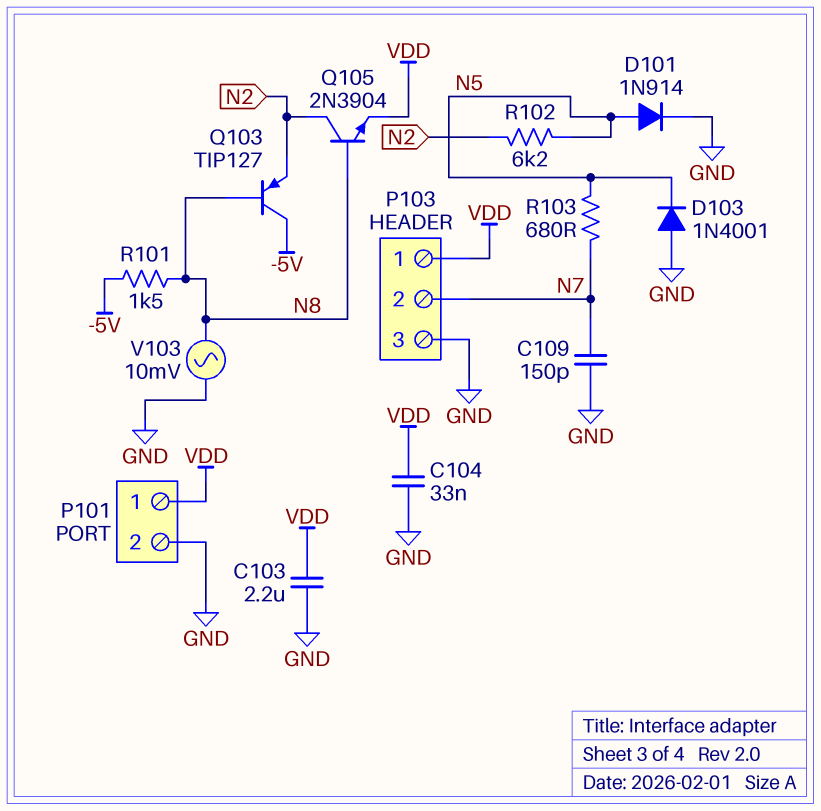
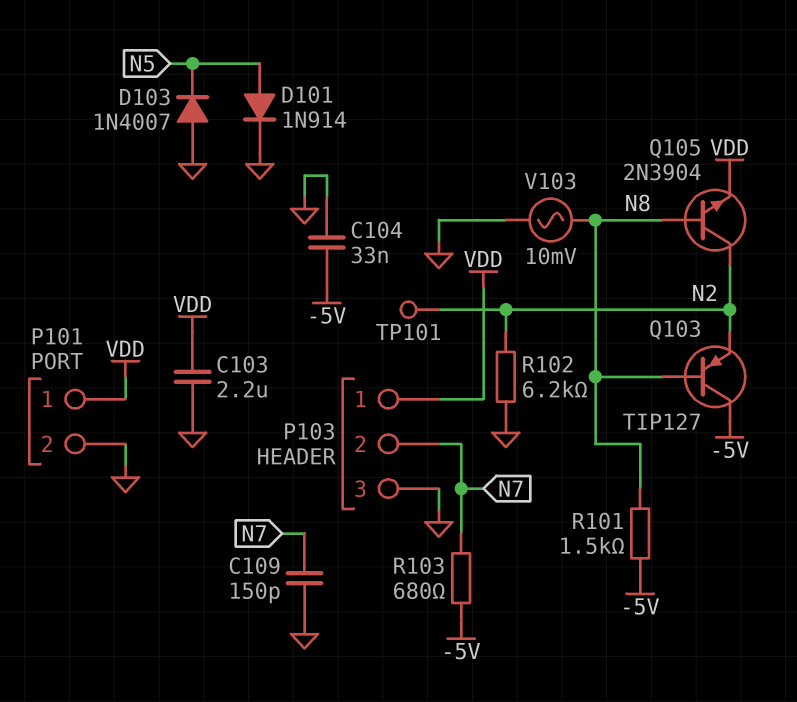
C104: 33nF (GND, VDD) -> 33nF (-5V, GND)
D103: diode 1N4001 (A GND, K N5) -> diode 1N4007 (A GND, K N5)
R102: 6.2k (N2, N5) -> 6.2k (GND, N2)
R103: 680 (N5, N7) -> 680 (-5V, N7)
TP101: none -> test point (N2)

